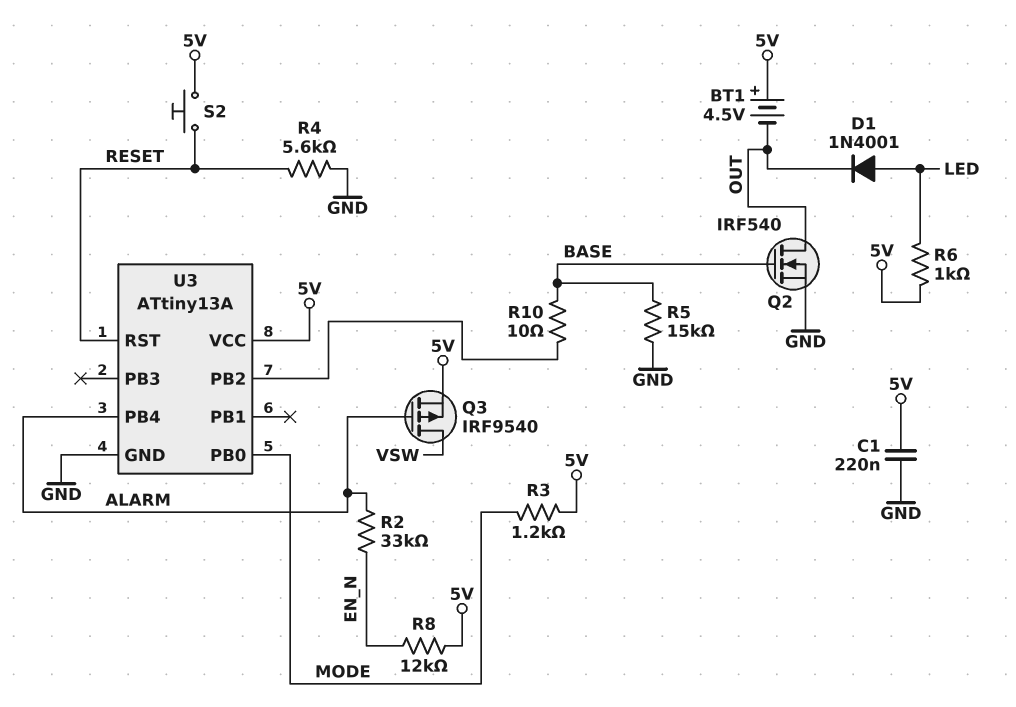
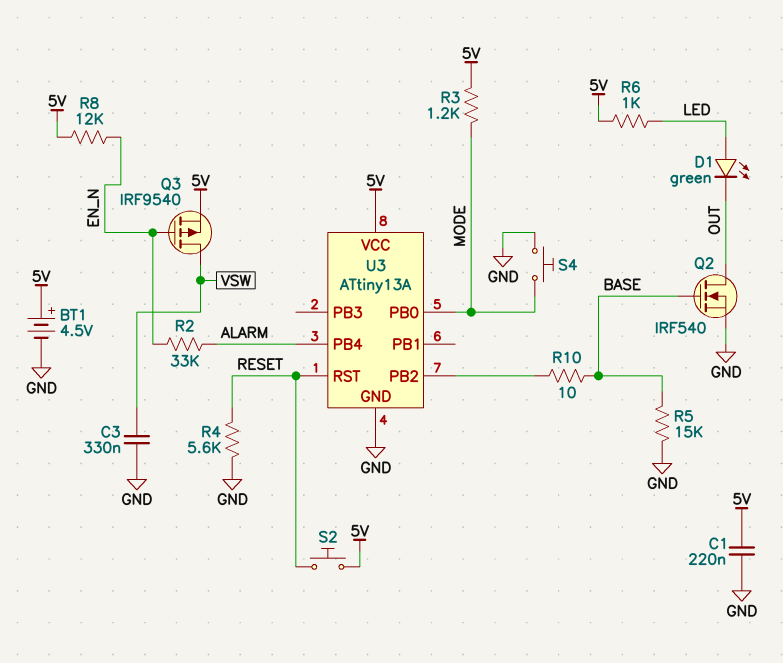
BT1: 4.5V (plus 5V, minus OUT) -> 4.5V (plus 5V, minus GND)
C3: none -> 330nF (GND, VSW)
D1: diode 1N4001 (A LED, K OUT) -> LED green (A LED, K OUT)
Q3: PMOS IRF9540 (G ALARM, D VSW, S 5V) -> PMOS IRF9540 (G EN_N, D VSW, S 5V)
S4: none -> button (GND, MODE)

